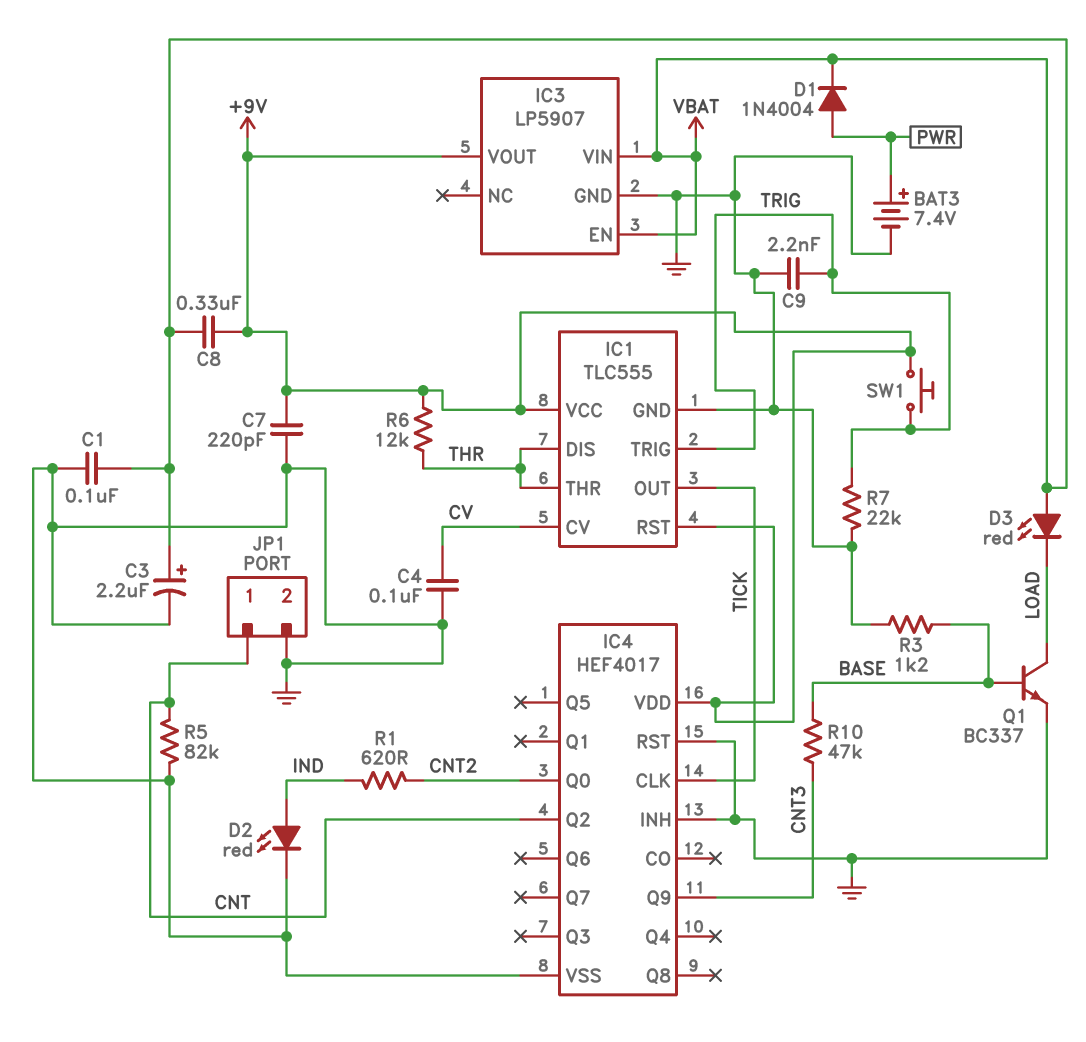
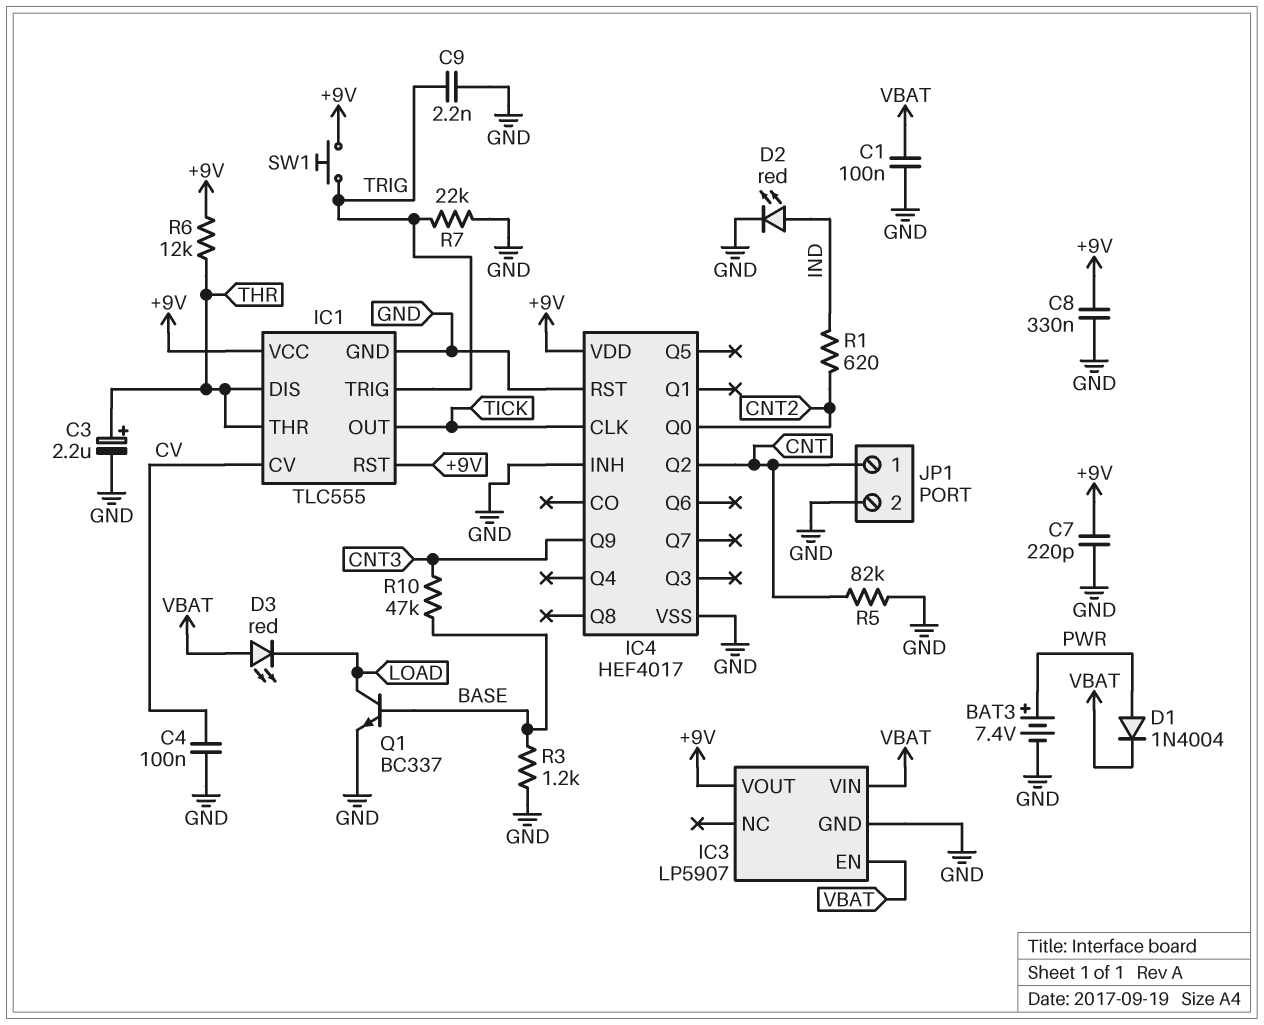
C3: 2.2uF (plus VBAT, minus GND) -> 2.2uF (plus THR, minus GND)
C8: 330nF (+9V, VBAT) -> 330nF (+9V, GND)

